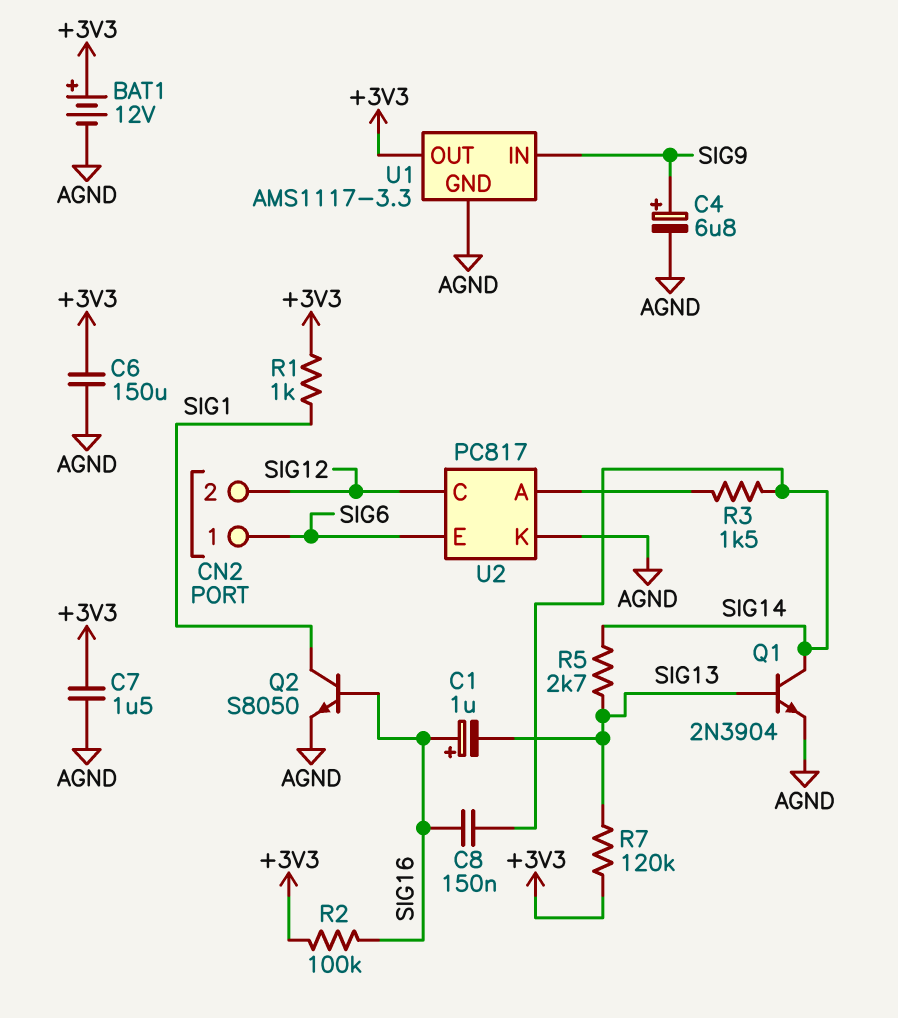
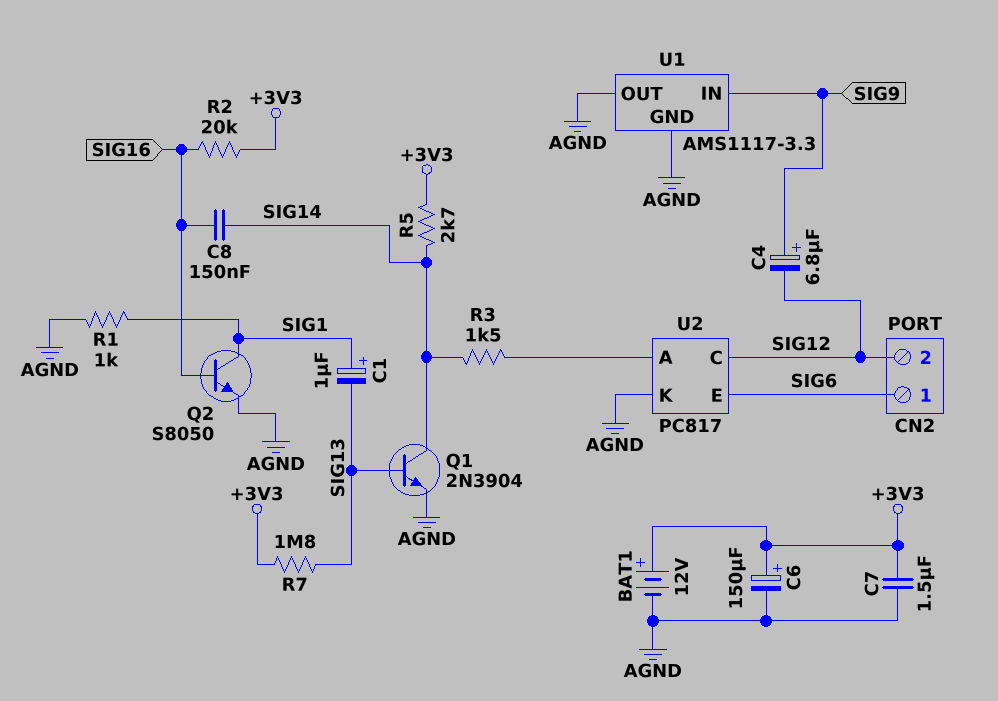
C1: 1uF (plus SIG16, minus SIG13) -> 1uF (plus SIG1, minus SIG13)
C4: 6.8uF (plus SIG9, minus AGND) -> 6.8uF (plus SIG9, minus SIG12)
C6: 150uF (+3V3, AGND) -> 150uF (plus +3V3, minus AGND)
R1: 1k (+3V3, SIG1) -> 1k (AGND, SIG1)
R2: 100k (+3V3, SIG16) -> 20k (+3V3, SIG16)
R5: 2.7k (SIG13, SIG14) -> 2.7k (+3V3, SIG14)
R7: 120k (+3V3, SIG13) -> 1.8M (+3V3, SIG13)
U1 pin OUT: +3V3 -> AGND

